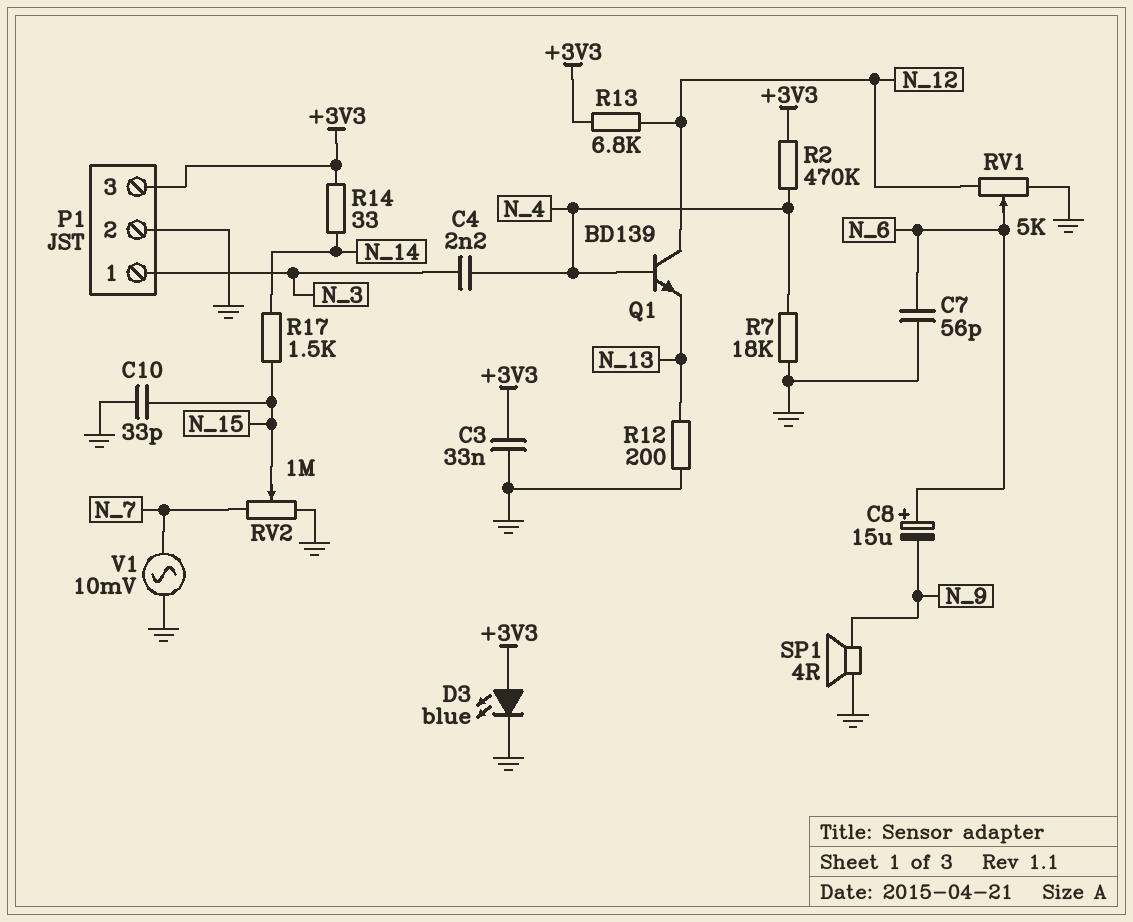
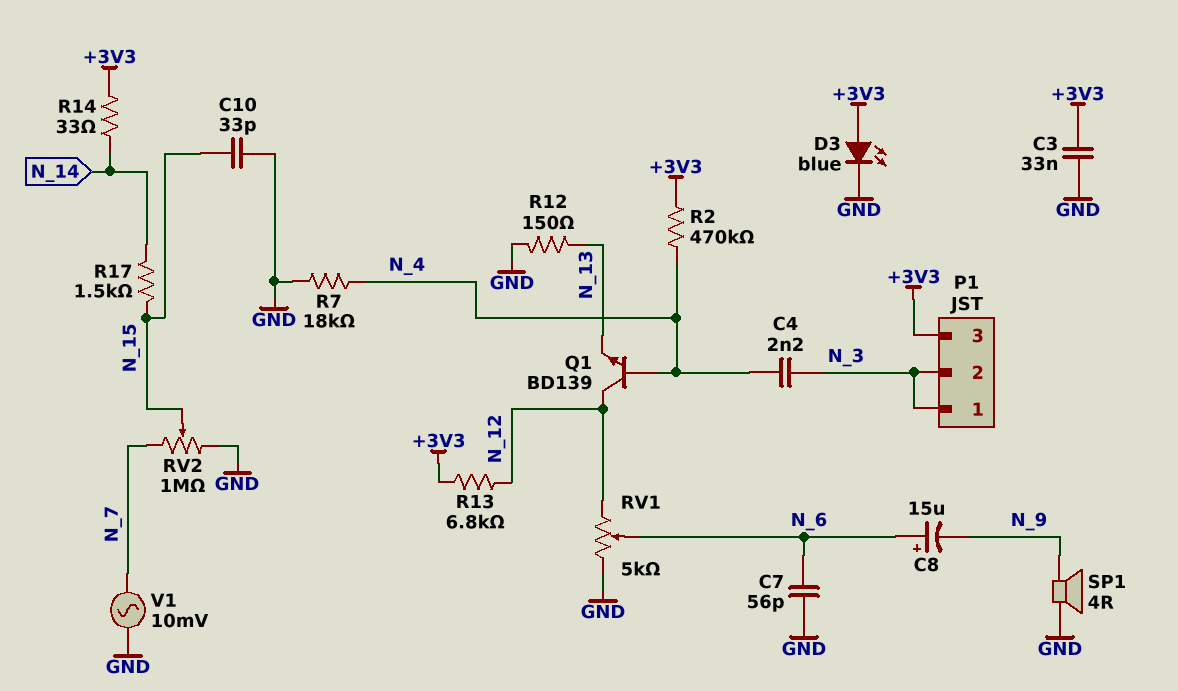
P1 pin 2: GND -> N_3
R12: 200 (GND, N_13) -> 150 (GND, N_13)

